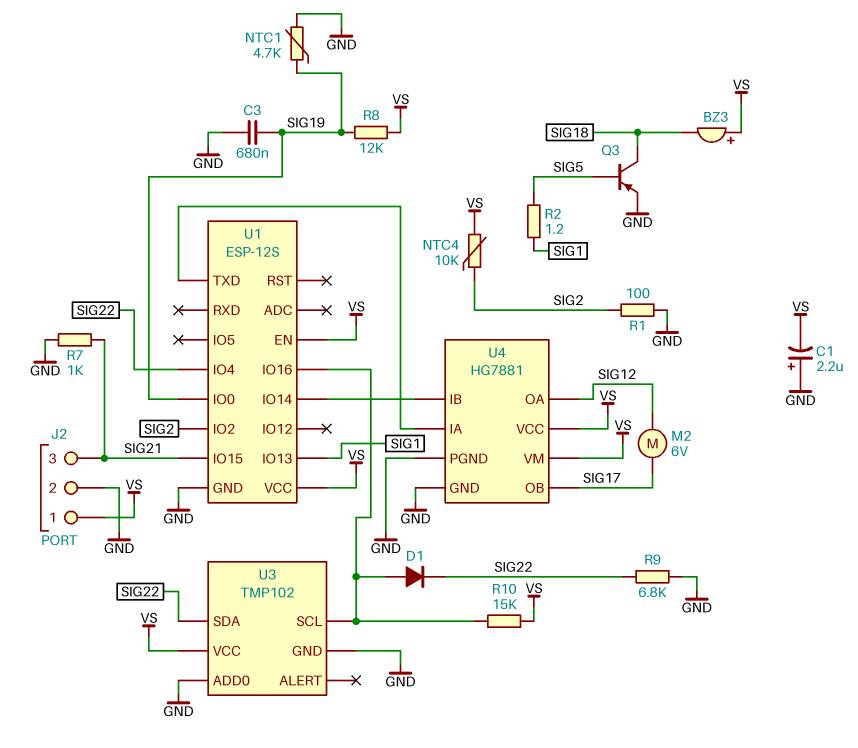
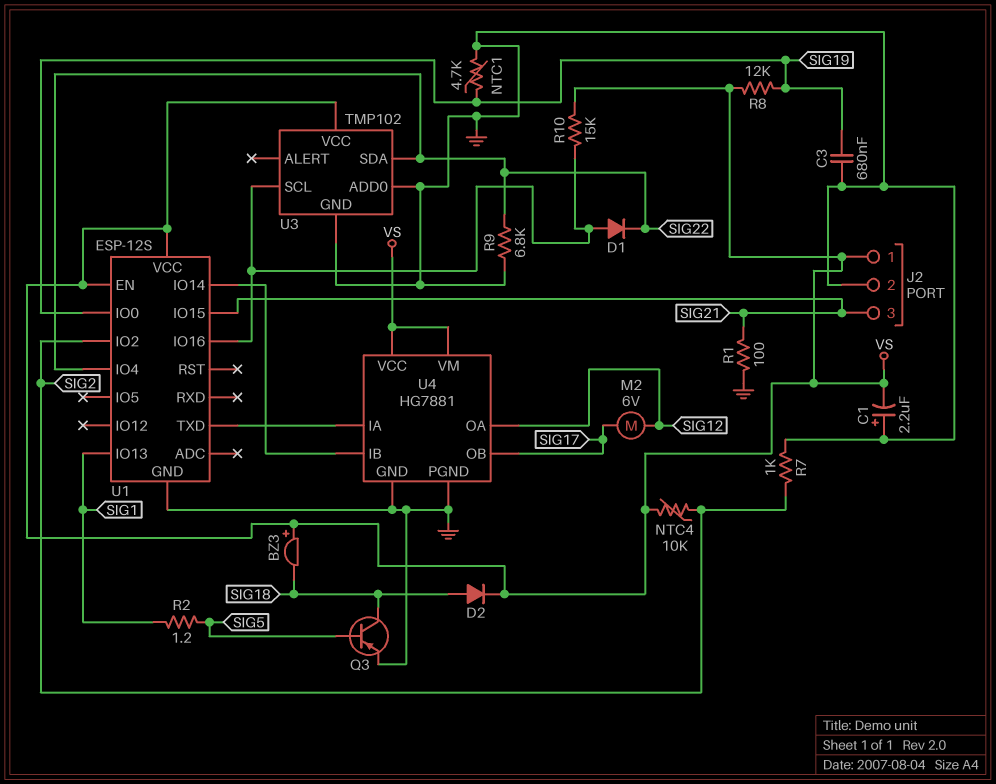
D2: none -> diode (A SIG18, K VS)
R1: 100 (GND, SIG2) -> 100 (GND, SIG21)
R7: 1k (GND, SIG21) -> 1k (GND, SIG2)

